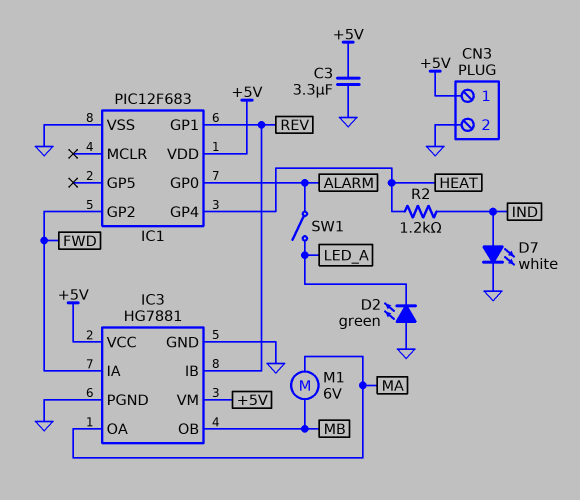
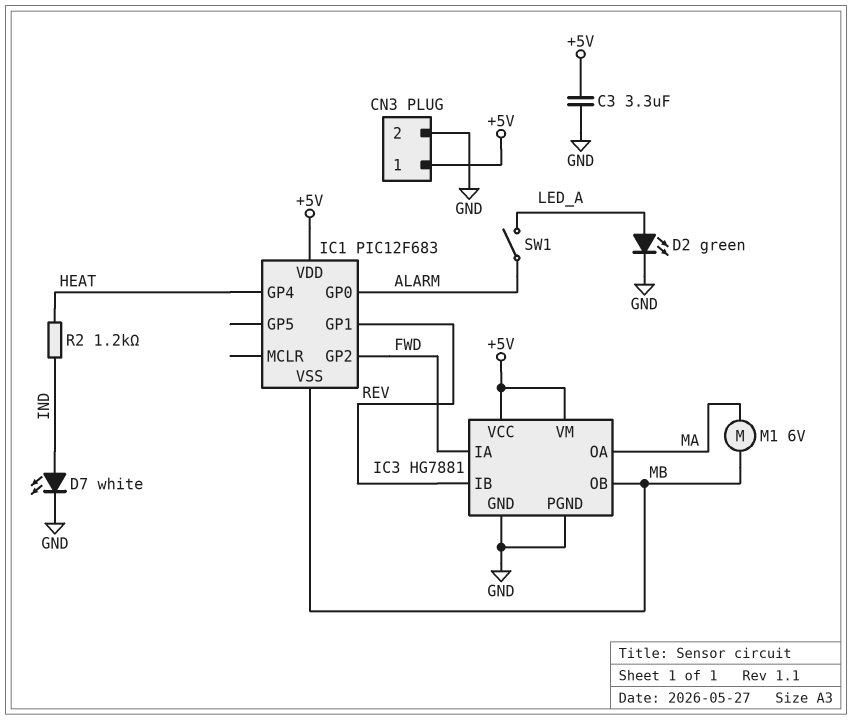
D2: LED green (A GND, K LED_A) -> LED green (A LED_A, K GND)
IC1 pin VSS: GND -> MB

